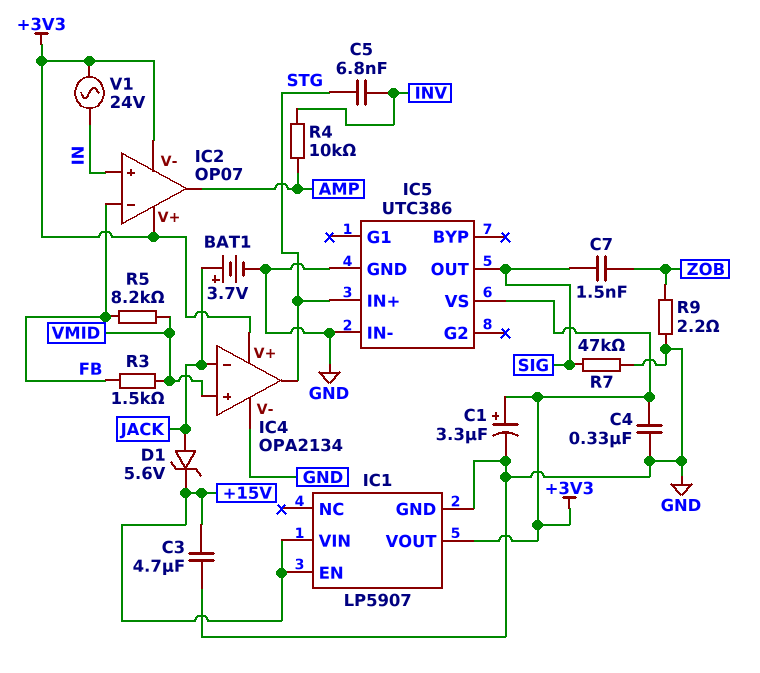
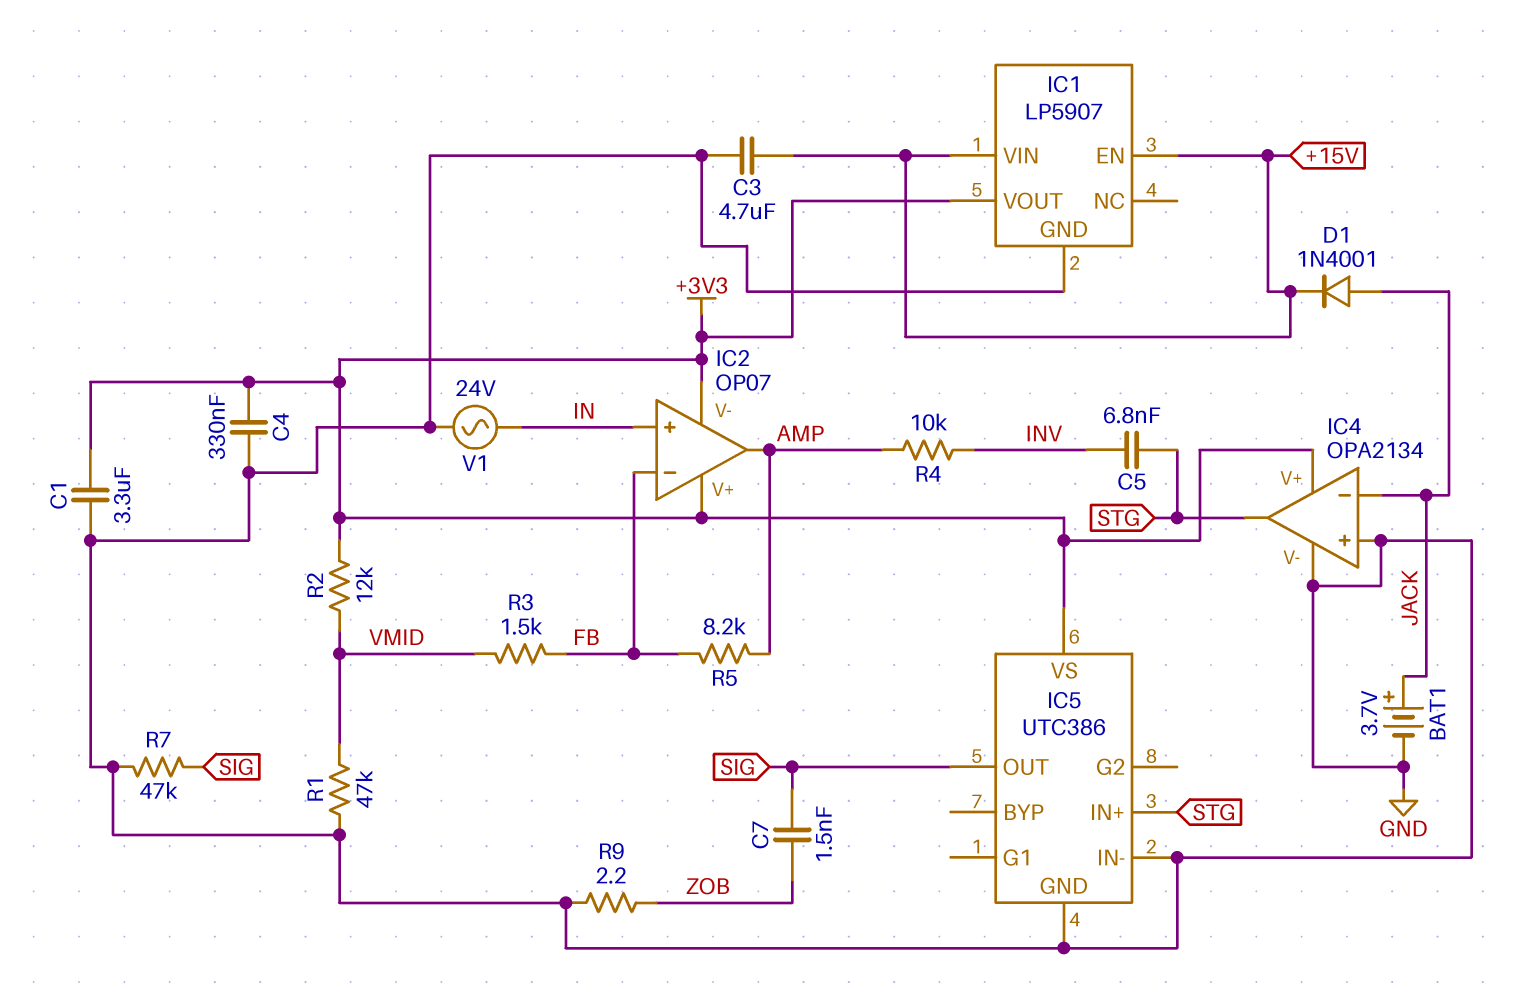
C1: 3.3uF (plus +3V3, minus GND) -> 3.3uF (+3V3, GND)
D1: zener 5.6V (A JACK, K +15V) -> diode 1N4001 (A JACK, K +15V)
IC4 pin in+: VMID -> GND
R1: none -> 47k (GND, VMID)
R2: none -> 12k (+3V3, VMID)
R5: 8.2k (FB, VMID) -> 8.2k (AMP, FB)
V1: AC 24V (+3V3, IN) -> AC 24V (GND, IN)

